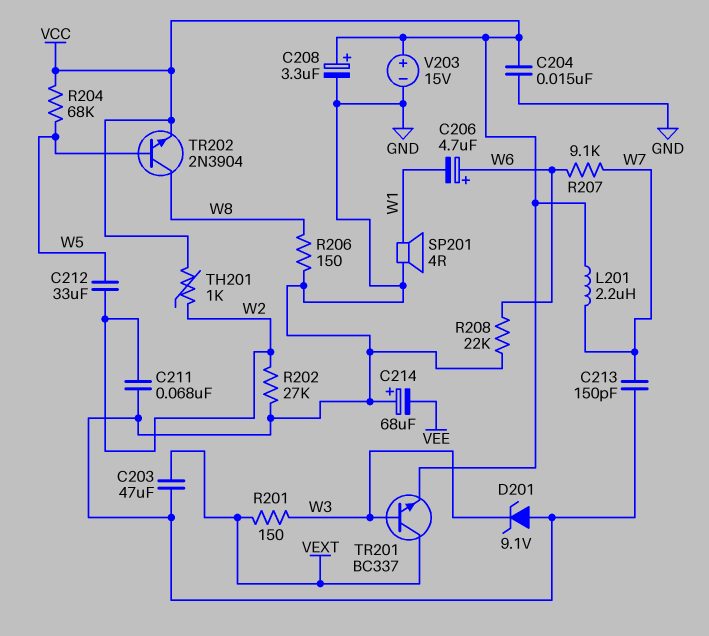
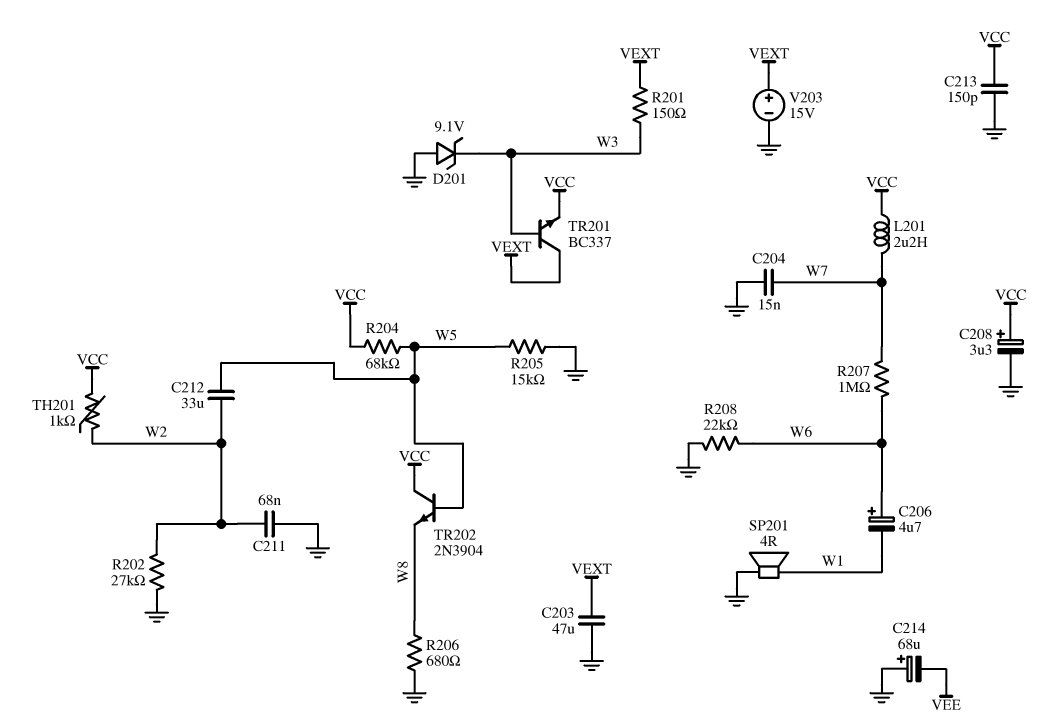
C204: 15nF (GND, VCC) -> 15nF (GND, W7)
C213: 150pF (GND, W7) -> 150pF (GND, VCC)
R205: none -> 15k (GND, W5)
R206: 150 (GND, W8) -> 680 (GND, W8)
R207: 9.1k (W6, W7) -> 1M (W6, W7)
TR202: NPN 2N3904 (B W5, C W8, E VCC) -> NPN 2N3904 (B W5, C VCC, E W8)
V203: 15V (plus VCC, minus GND) -> 15V (plus VEXT, minus GND)

